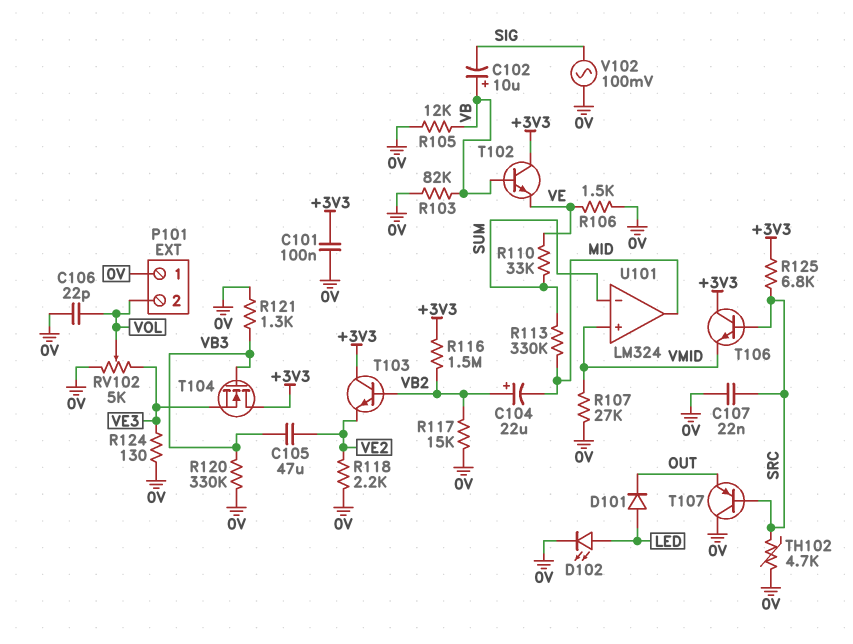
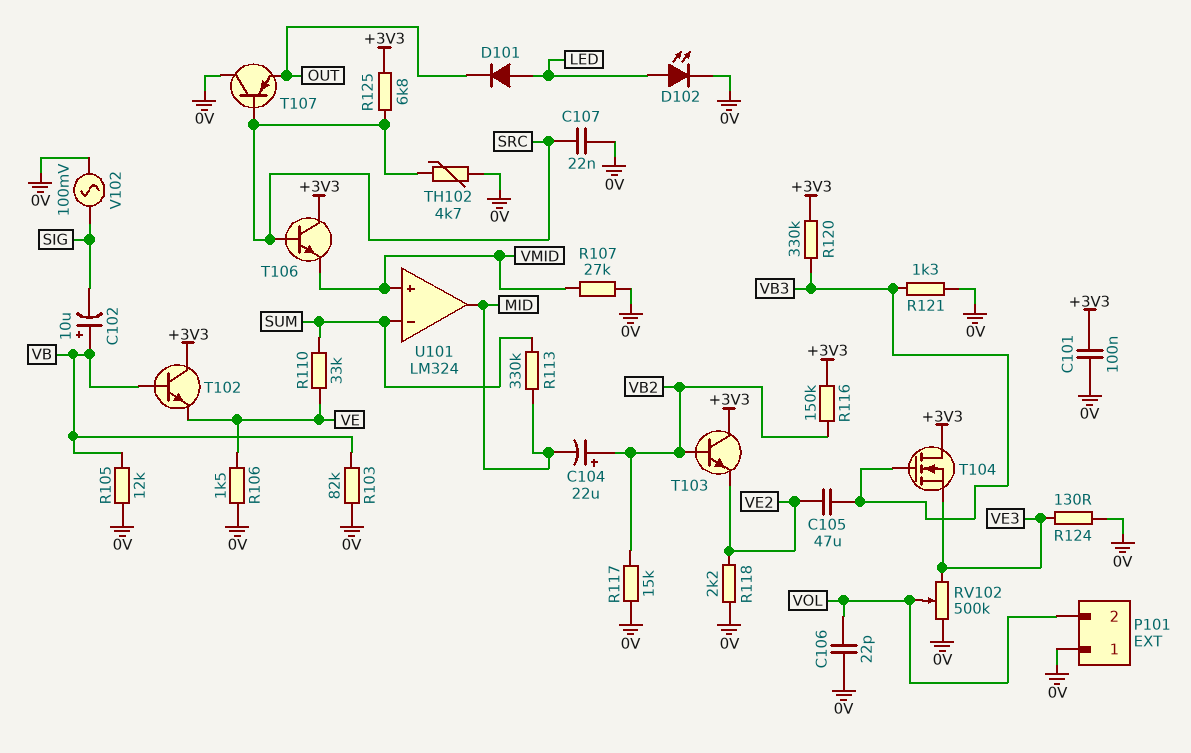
R116: 1.5M (+3V3, VB2) -> 150k (+3V3, VB2)
R120: 330k (0V, VB3) -> 330k (+3V3, VB3)
RV102: 5k (0V, VE3, wiper VOL) -> 500k (0V, VE3, wiper VOL)

